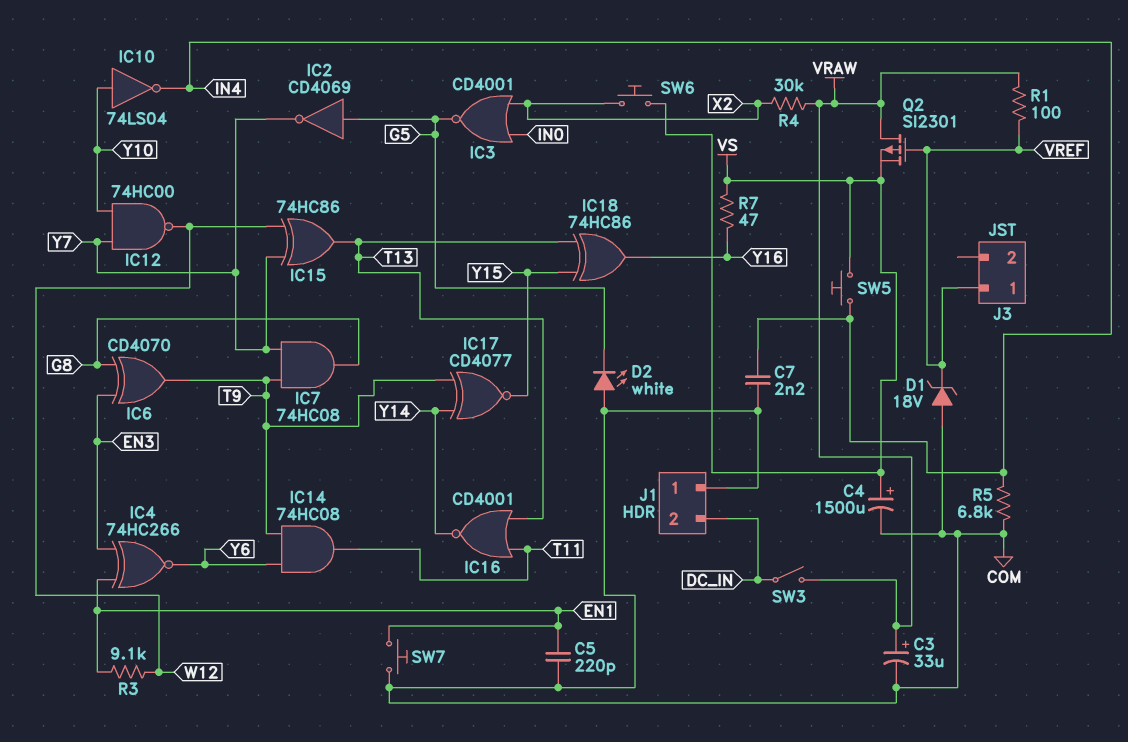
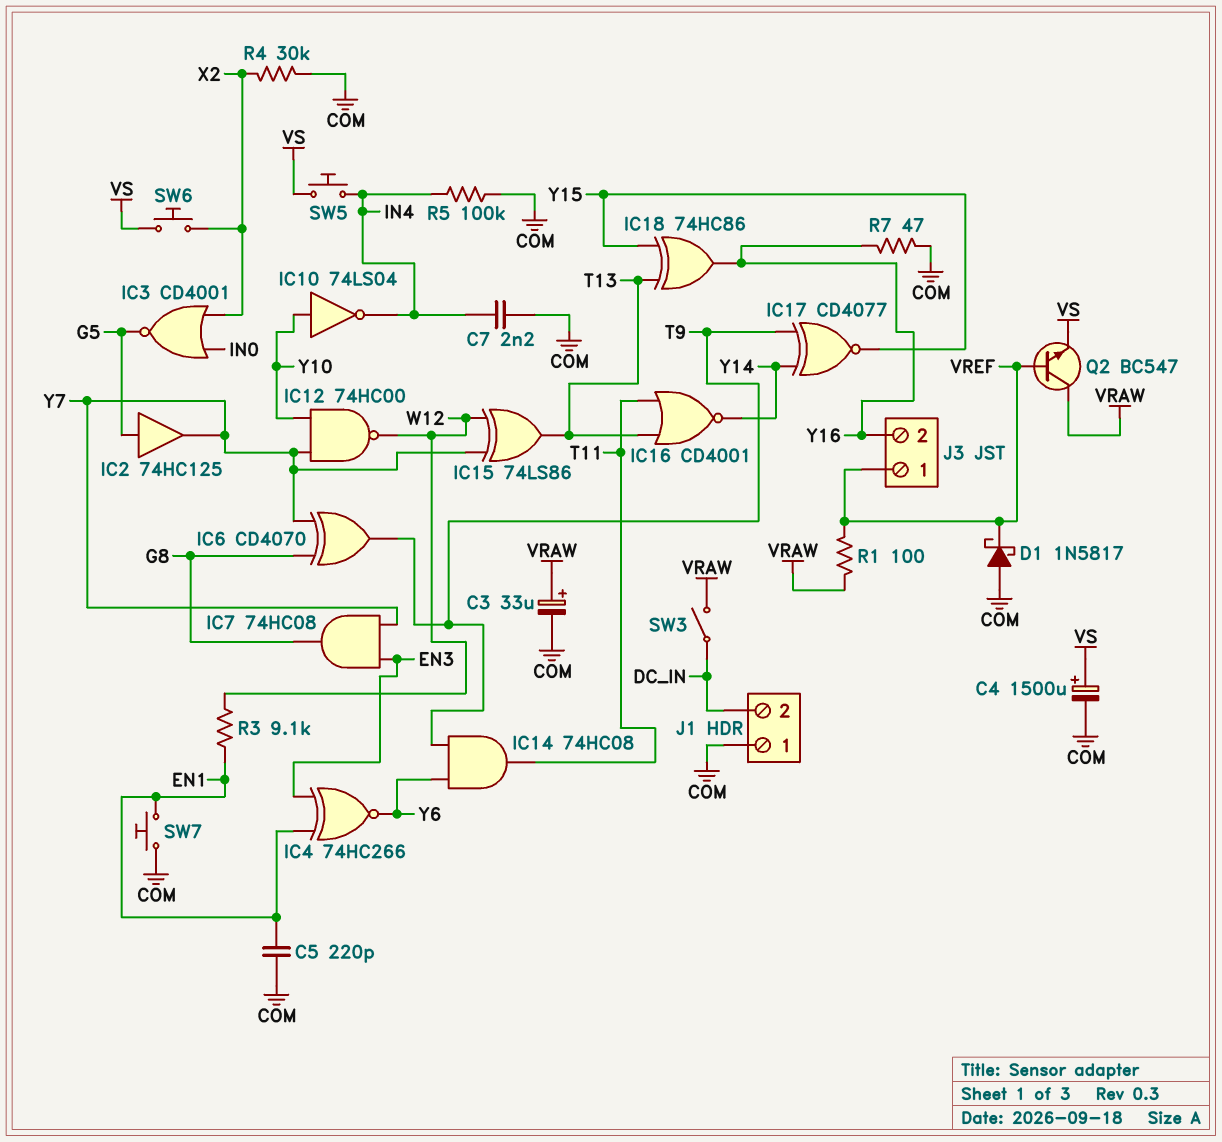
D1: zener 18V (A COM, K VREF) -> schottky 1N5817 (A COM, K VREF)
D2: LED white (A COM, K G5) -> none
IC2: NOT CD4069 (in G5, out Y7) -> buffer 74HC125 (in G5, out Y7)
IC6: XOR CD4070 (in EN3, in G8, out T9) -> XOR CD4070 (in G8, in Y7, out T9)
IC7: AND 74HC08 (in T9, in Y7, out G8) -> AND 74HC08 (in EN3, in Y7, out G8)
IC15: XOR 74HC86 (in W12, in Y7, out T13) -> XOR 74LS86 (in W12, in Y7, out T13)
J3 pin 2: none -> Y16
Q2: PMOS SI2301 (G VREF, D VRAW, S VS) -> NPN BC547 (B VREF, C VRAW, E VS)
R4: 30k (VRAW, X2) -> 30k (COM, X2)
R5: 6.8k (COM, IN4) -> 100k (COM, IN4)
R7: 47 (VS, Y16) -> 47 (COM, Y16)

